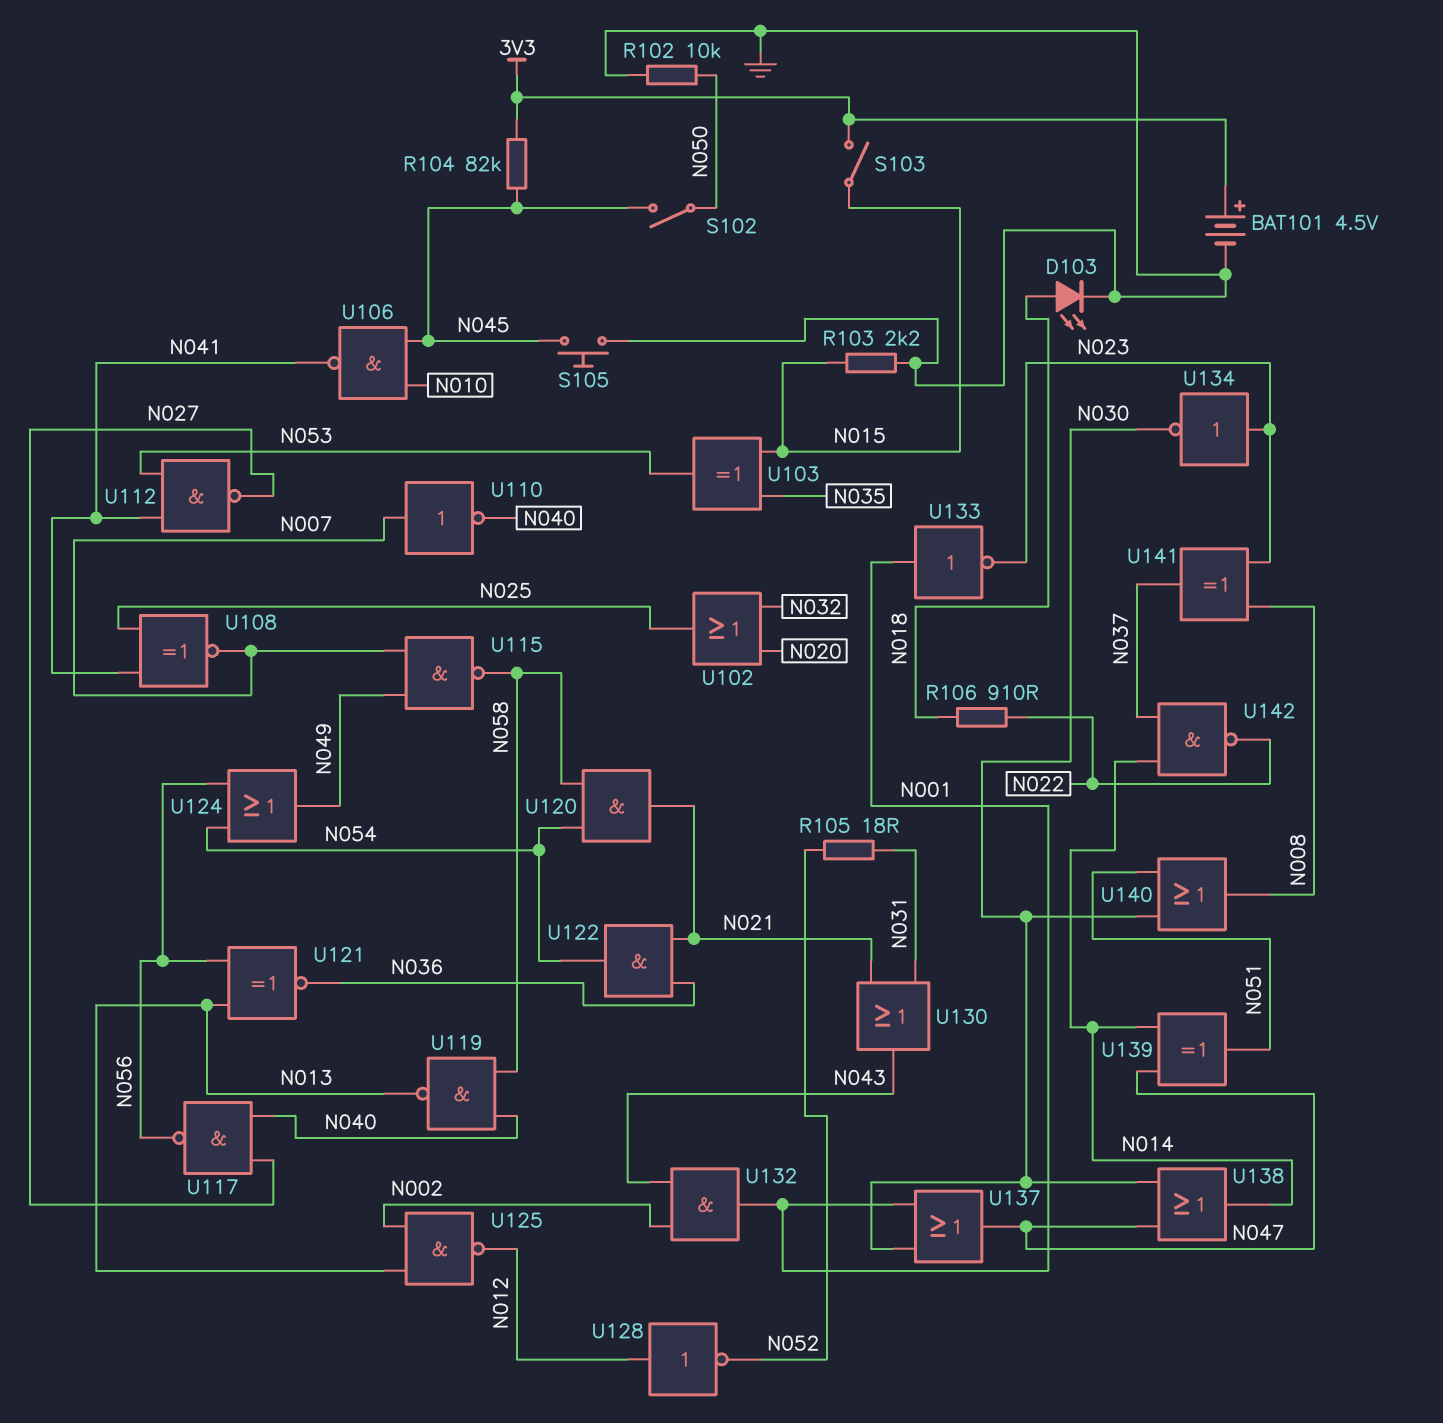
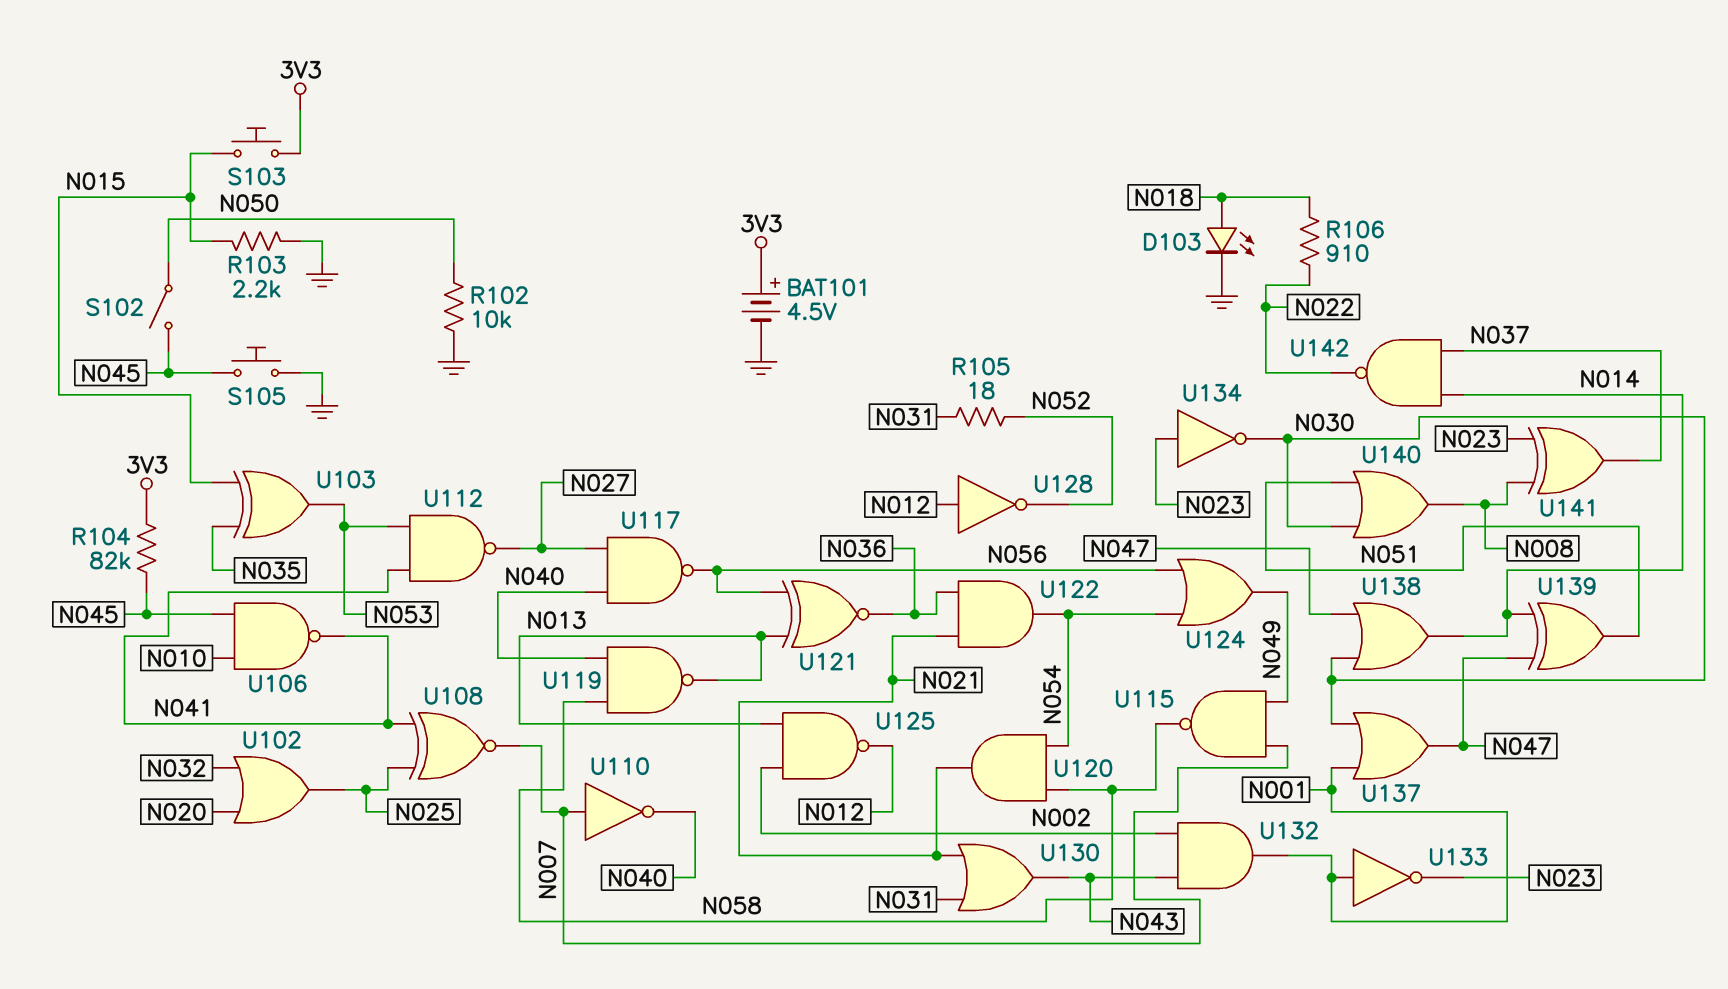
S103: switch (3V3, N015) -> button (3V3, N015)

